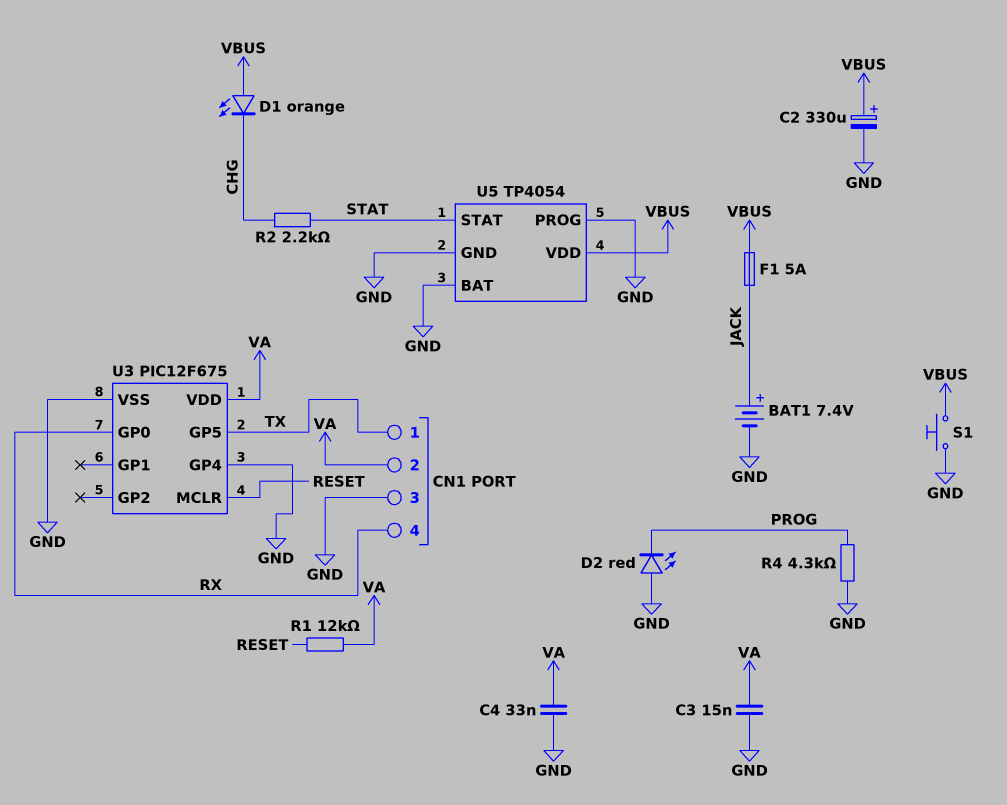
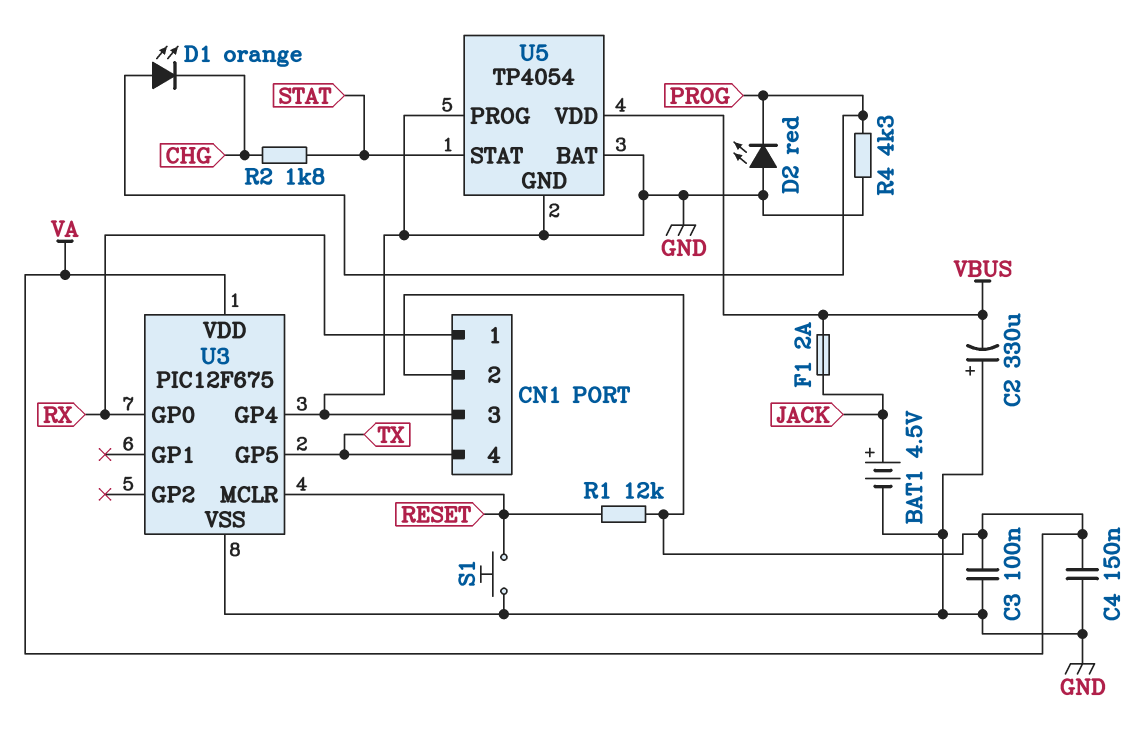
BAT1: 7.4V (plus JACK, minus GND) -> 4.5V (plus JACK, minus GND)
C2: 330uF (plus VBUS, minus GND) -> 330uF (plus GND, minus VBUS)
C3: 15nF (GND, VA) -> 100nF (GND, VA)
C4: 33nF (GND, VA) -> 150nF (GND, VA)
CN1 pin 1: TX -> RX
CN1 pin 4: RX -> TX
D1: LED orange (A VBUS, K CHG) -> LED orange (A PROG, K CHG)
F1: 5A (JACK, VBUS) -> 2A (JACK, VBUS)
R2: 2.2k (CHG, STAT) -> 1.8k (CHG, STAT)
S1: button (GND, VBUS) -> button (GND, RESET)

